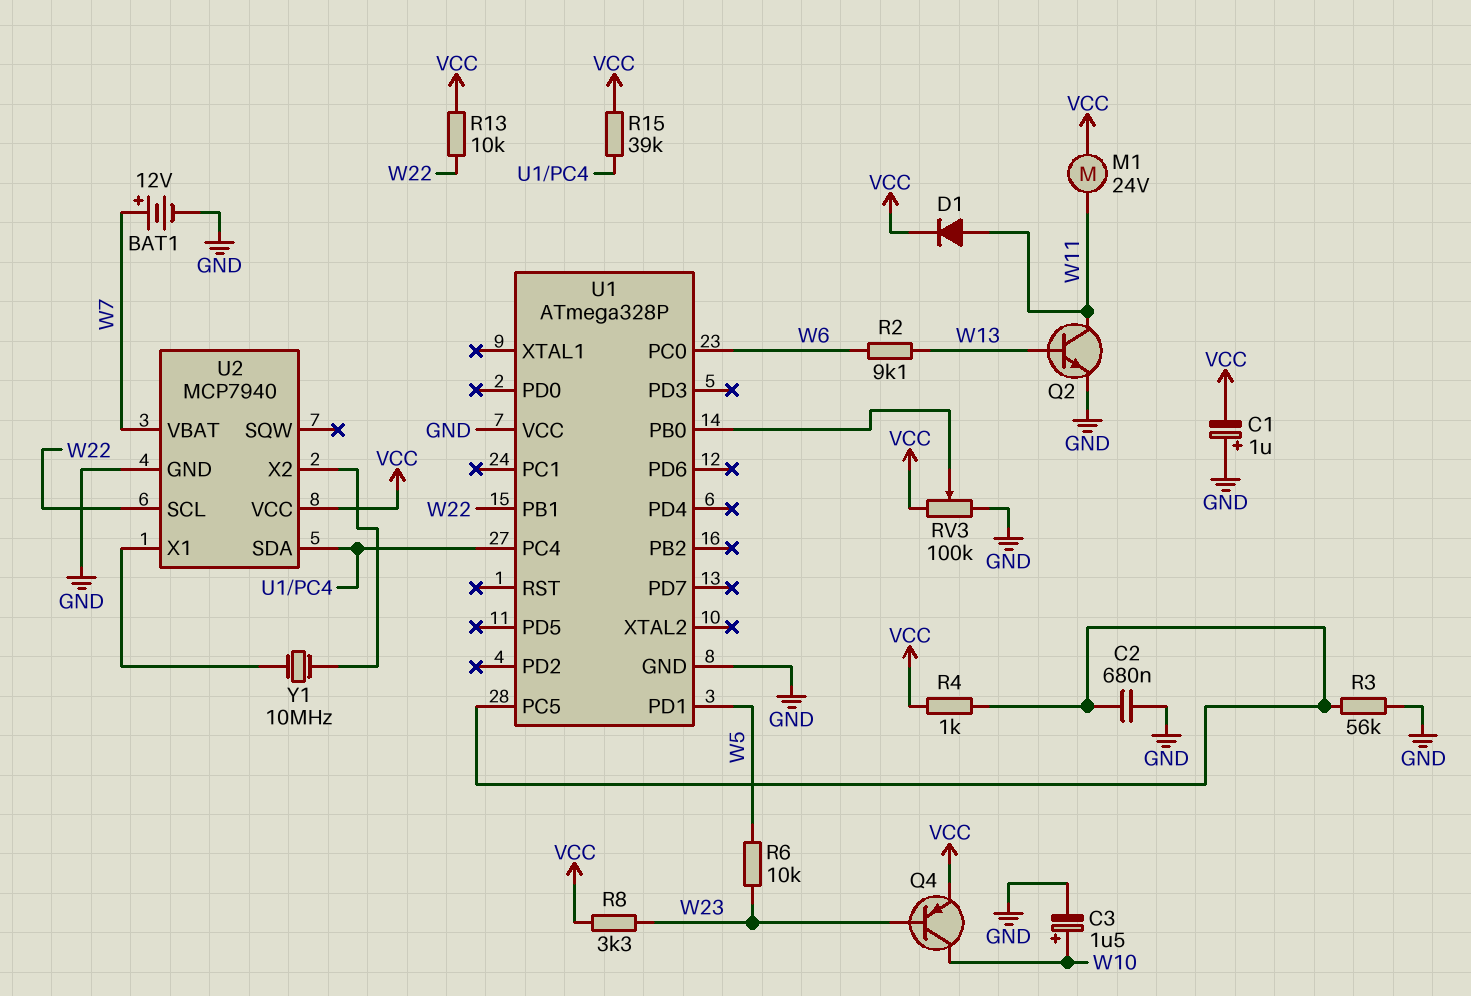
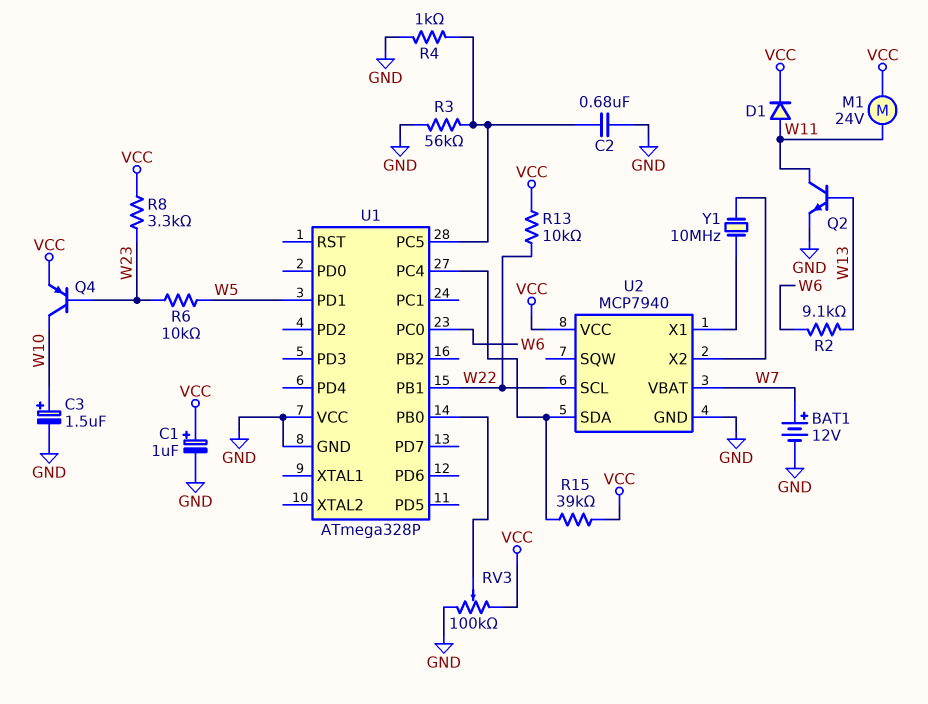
C1: 1uF (plus GND, minus VCC) -> 1uF (plus VCC, minus GND)
R4: 1k (U1/PC5, VCC) -> 1k (GND, U1/PC5)

